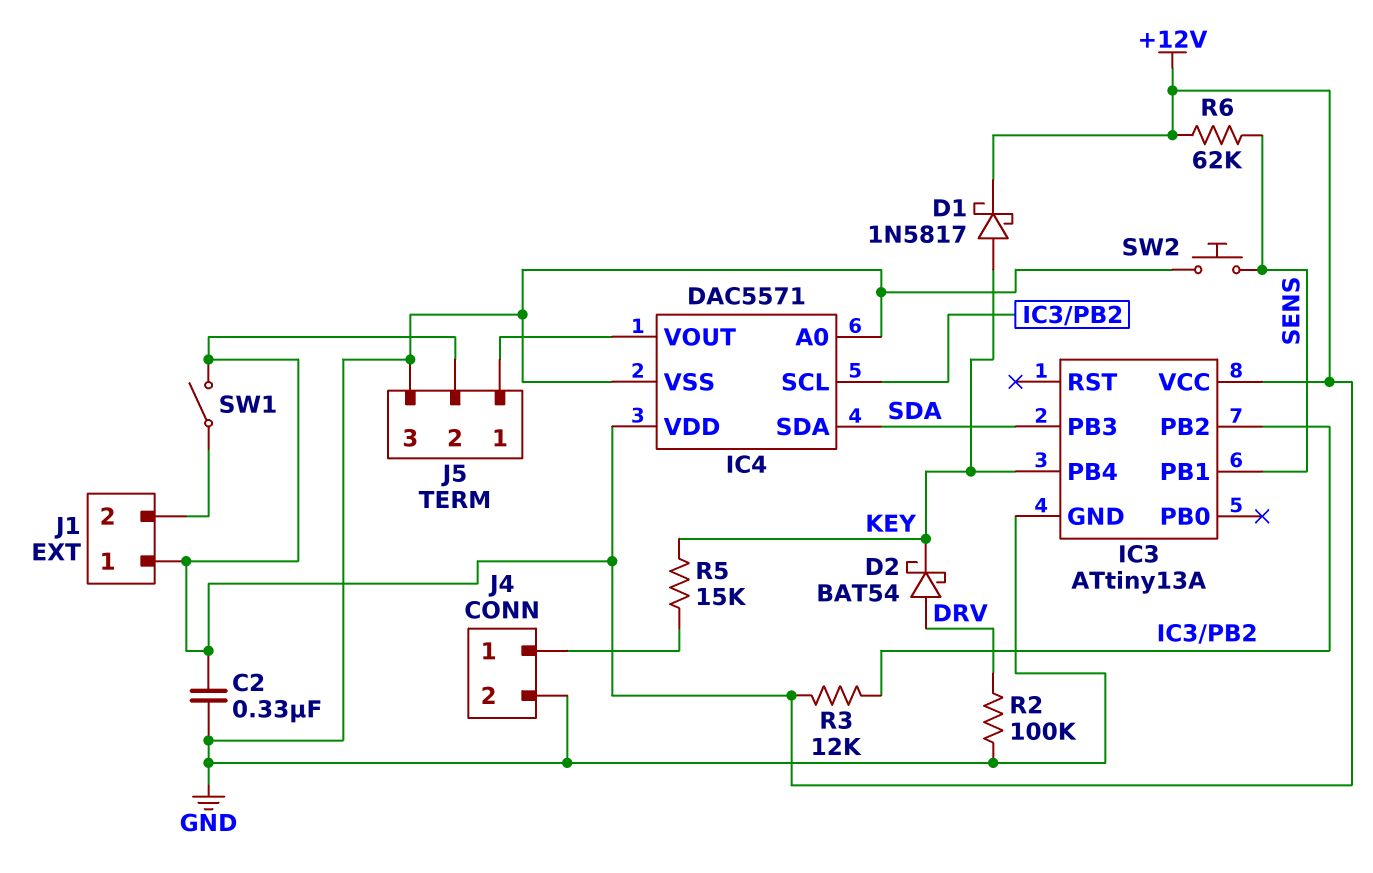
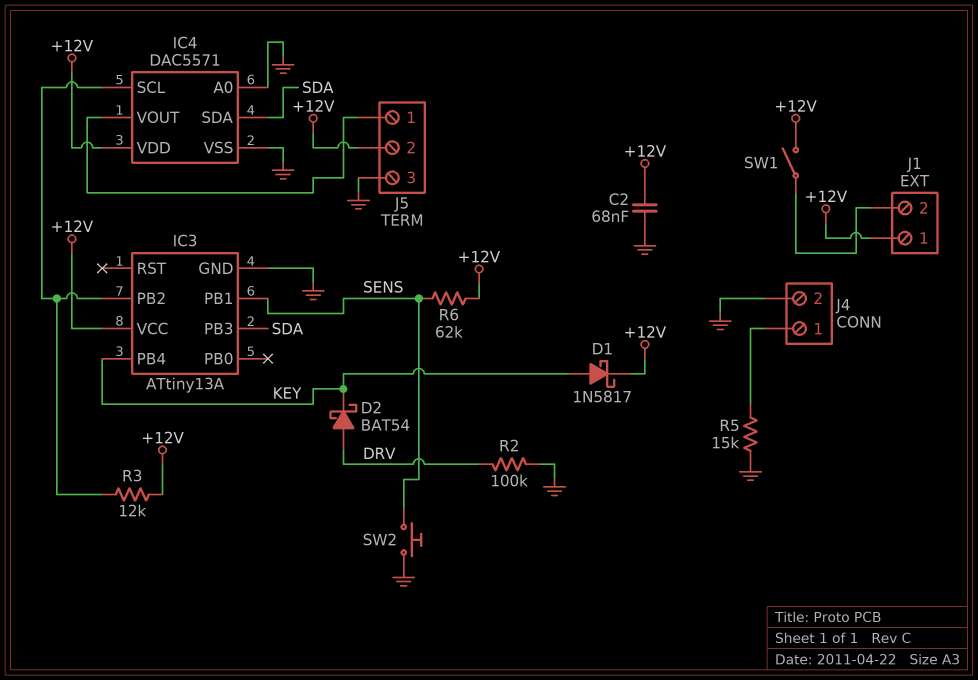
C2: 330nF (+12V, GND) -> 68nF (+12V, GND)
R5: 15k (J4/1, KEY) -> 15k (GND, J4/1)

